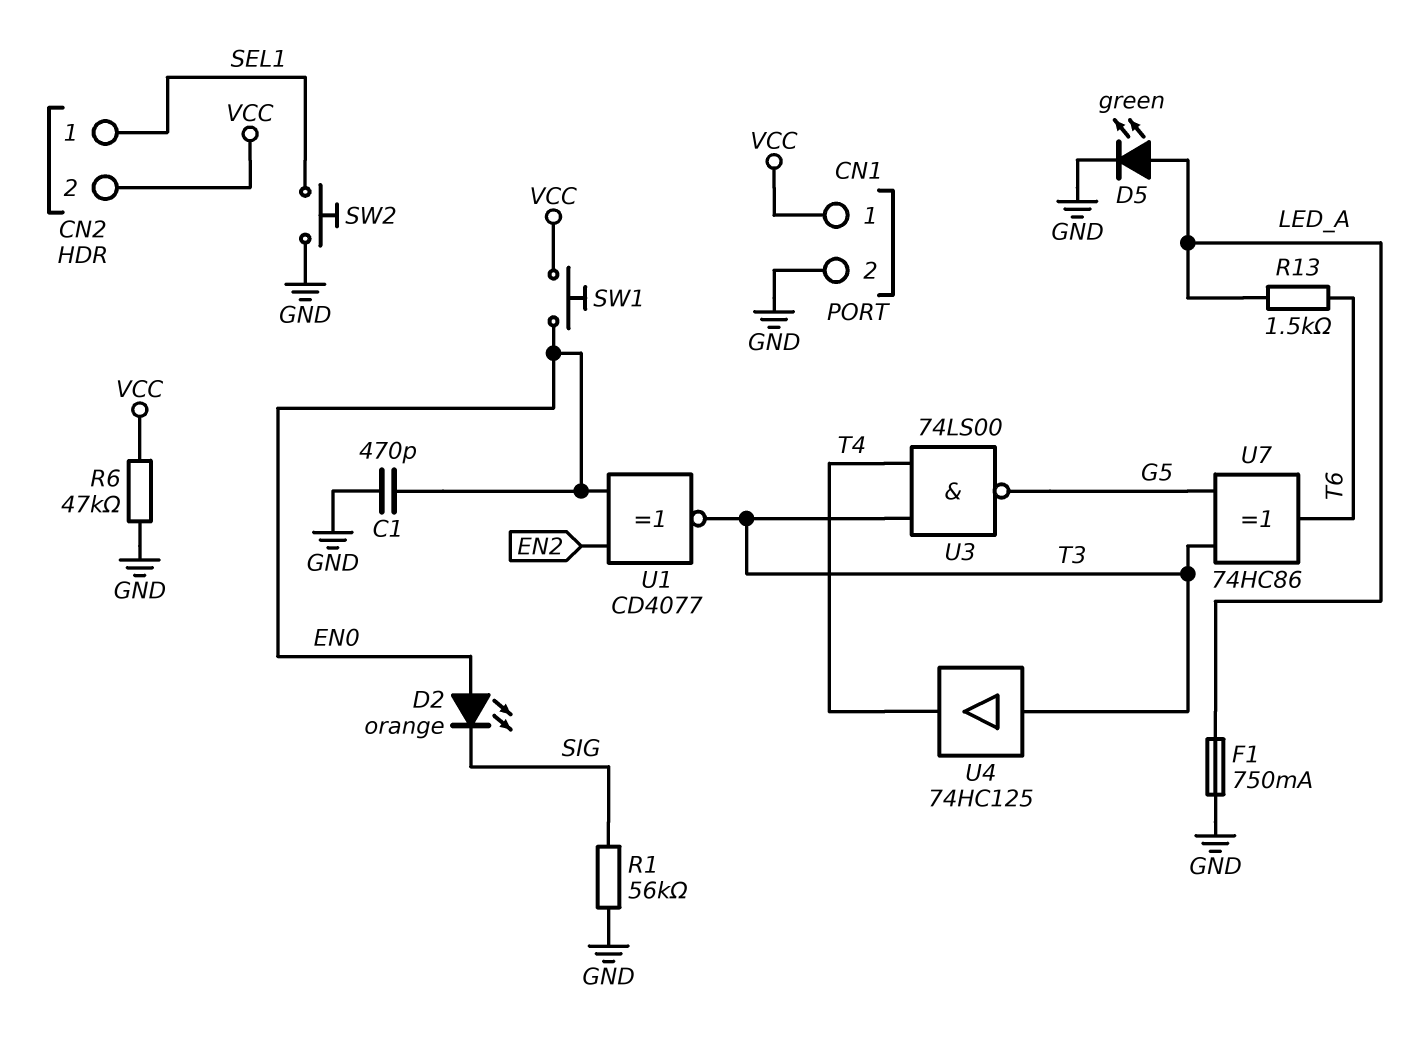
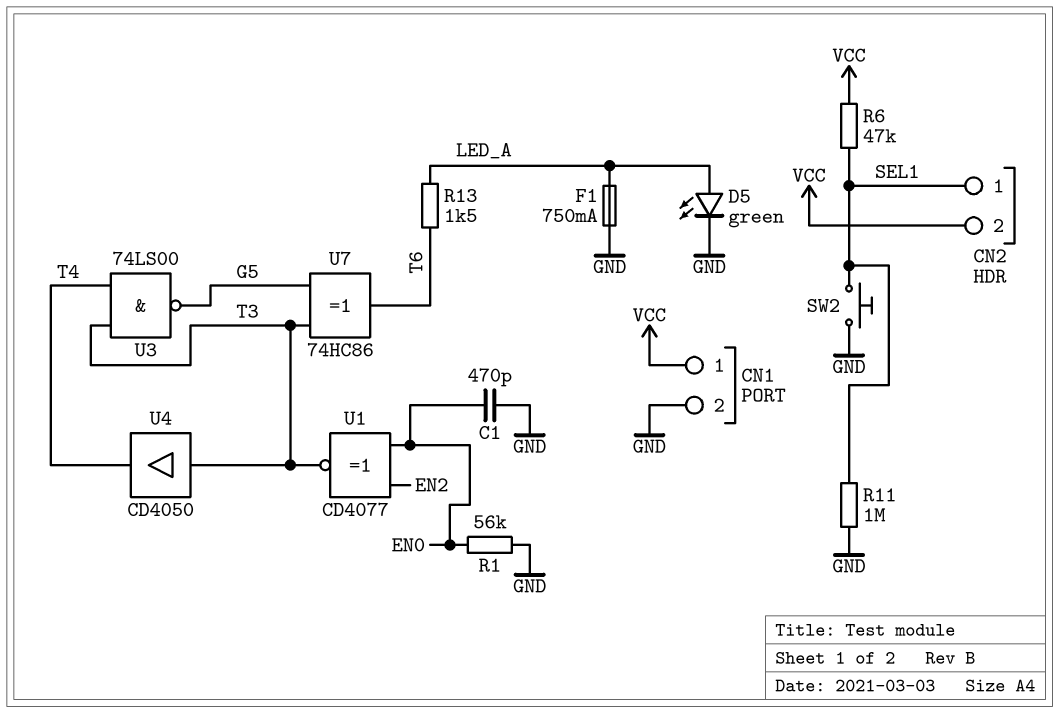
D2: LED orange (A EN0, K SIG) -> none
R1: 56k (GND, SIG) -> 56k (EN0, GND)
R6: 47k (GND, VCC) -> 47k (SEL1, VCC)
R11: none -> 1M (GND, SEL1)
SW1: button (EN0, VCC) -> none
U4: buffer 74HC125 (in T3, out T4) -> buffer CD4050 (in T3, out T4)

